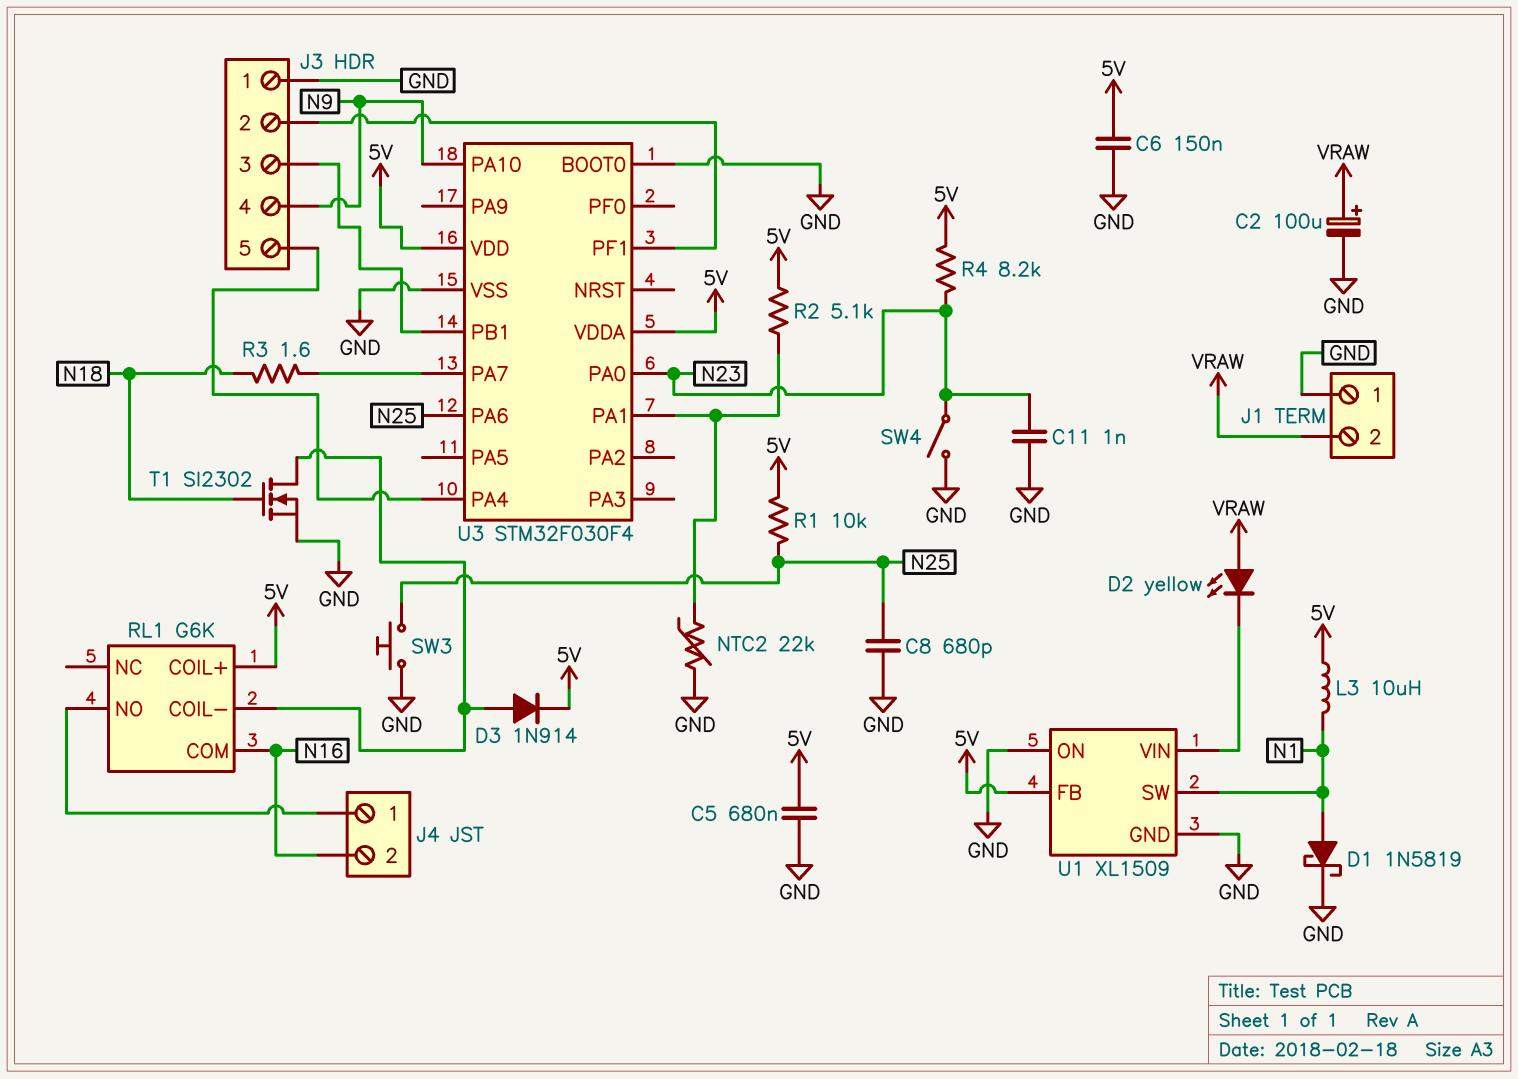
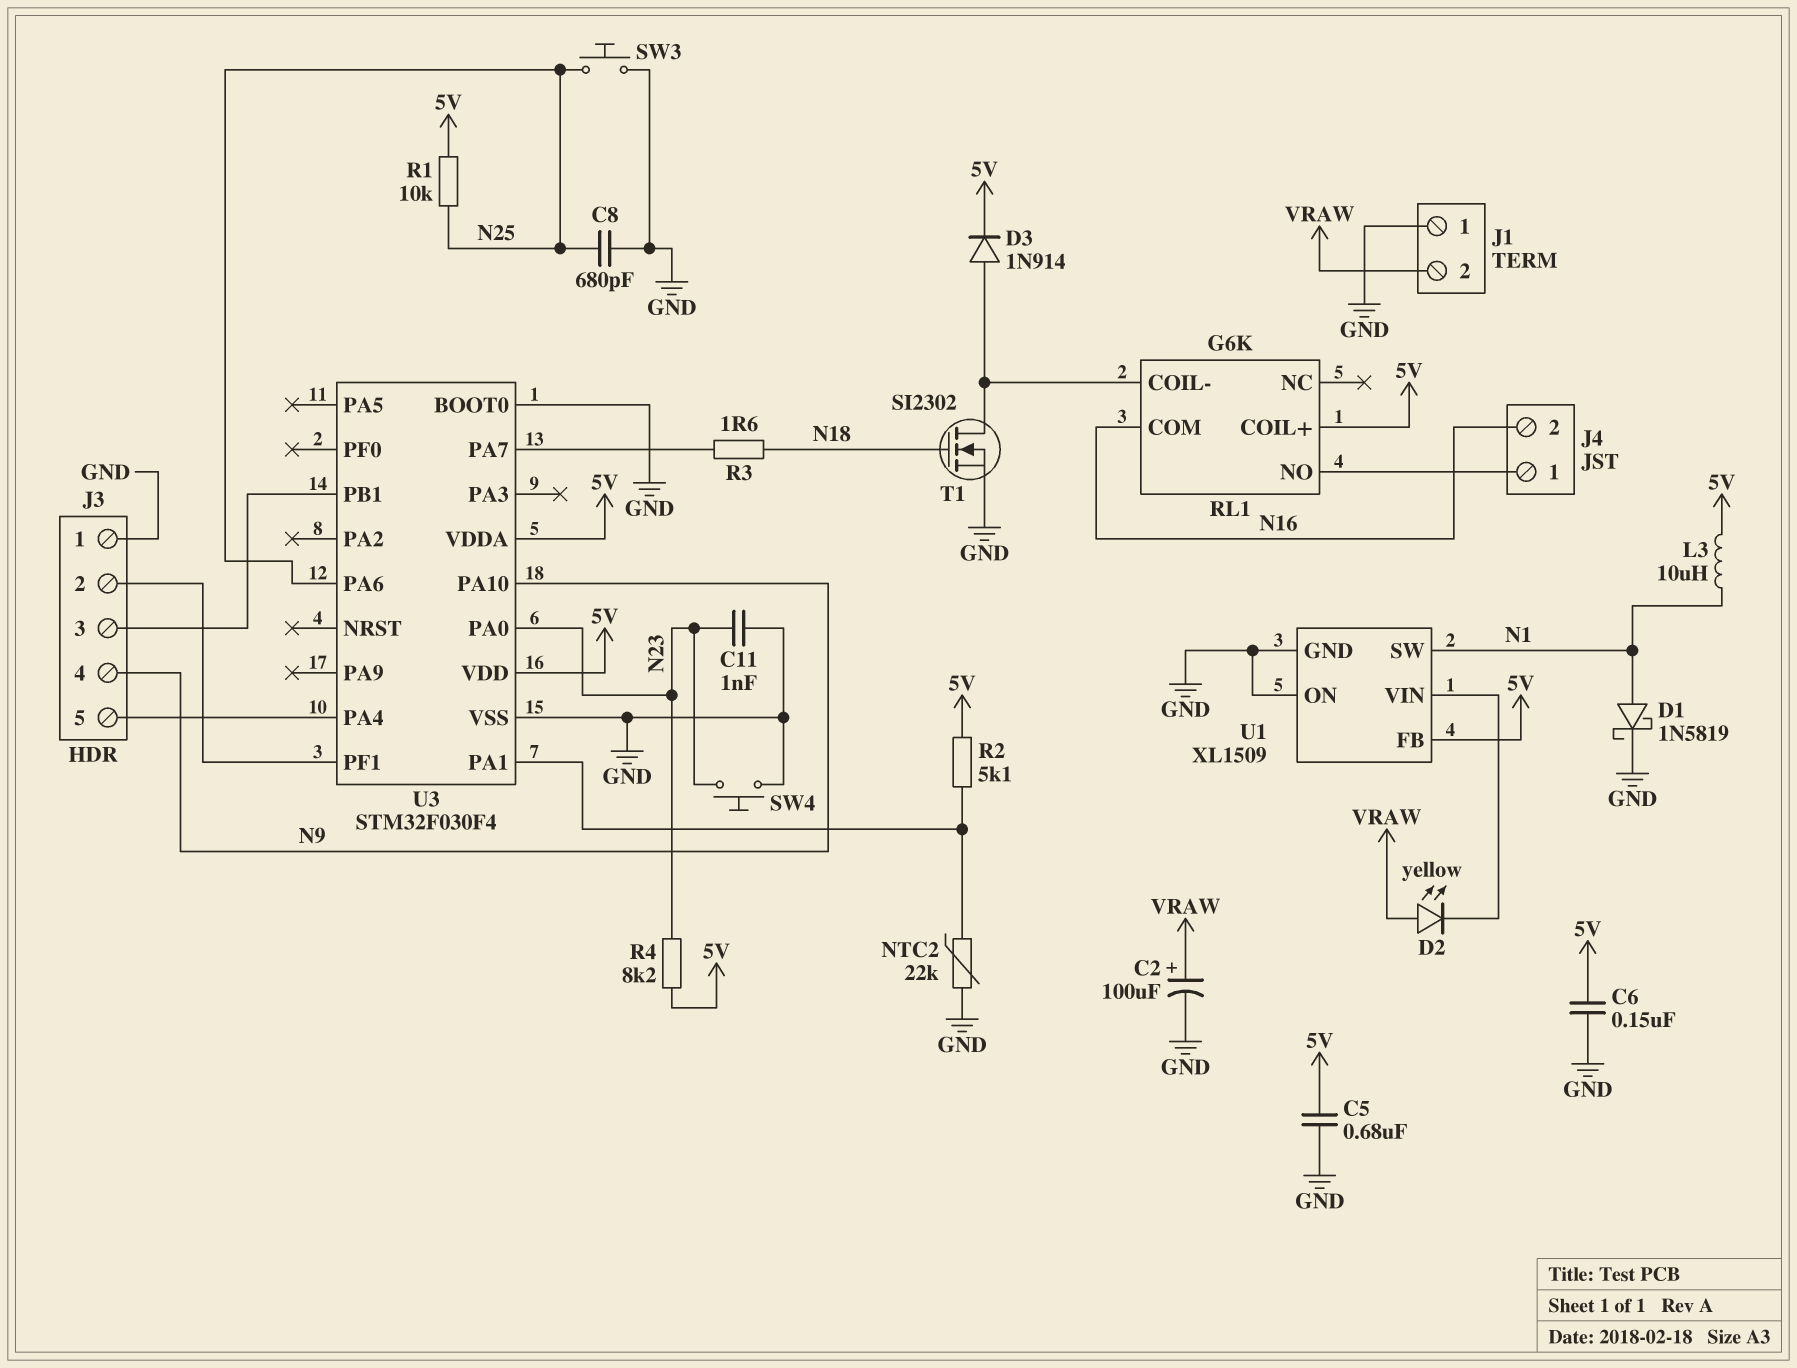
SW4: switch (GND, N23) -> button (GND, N23)

